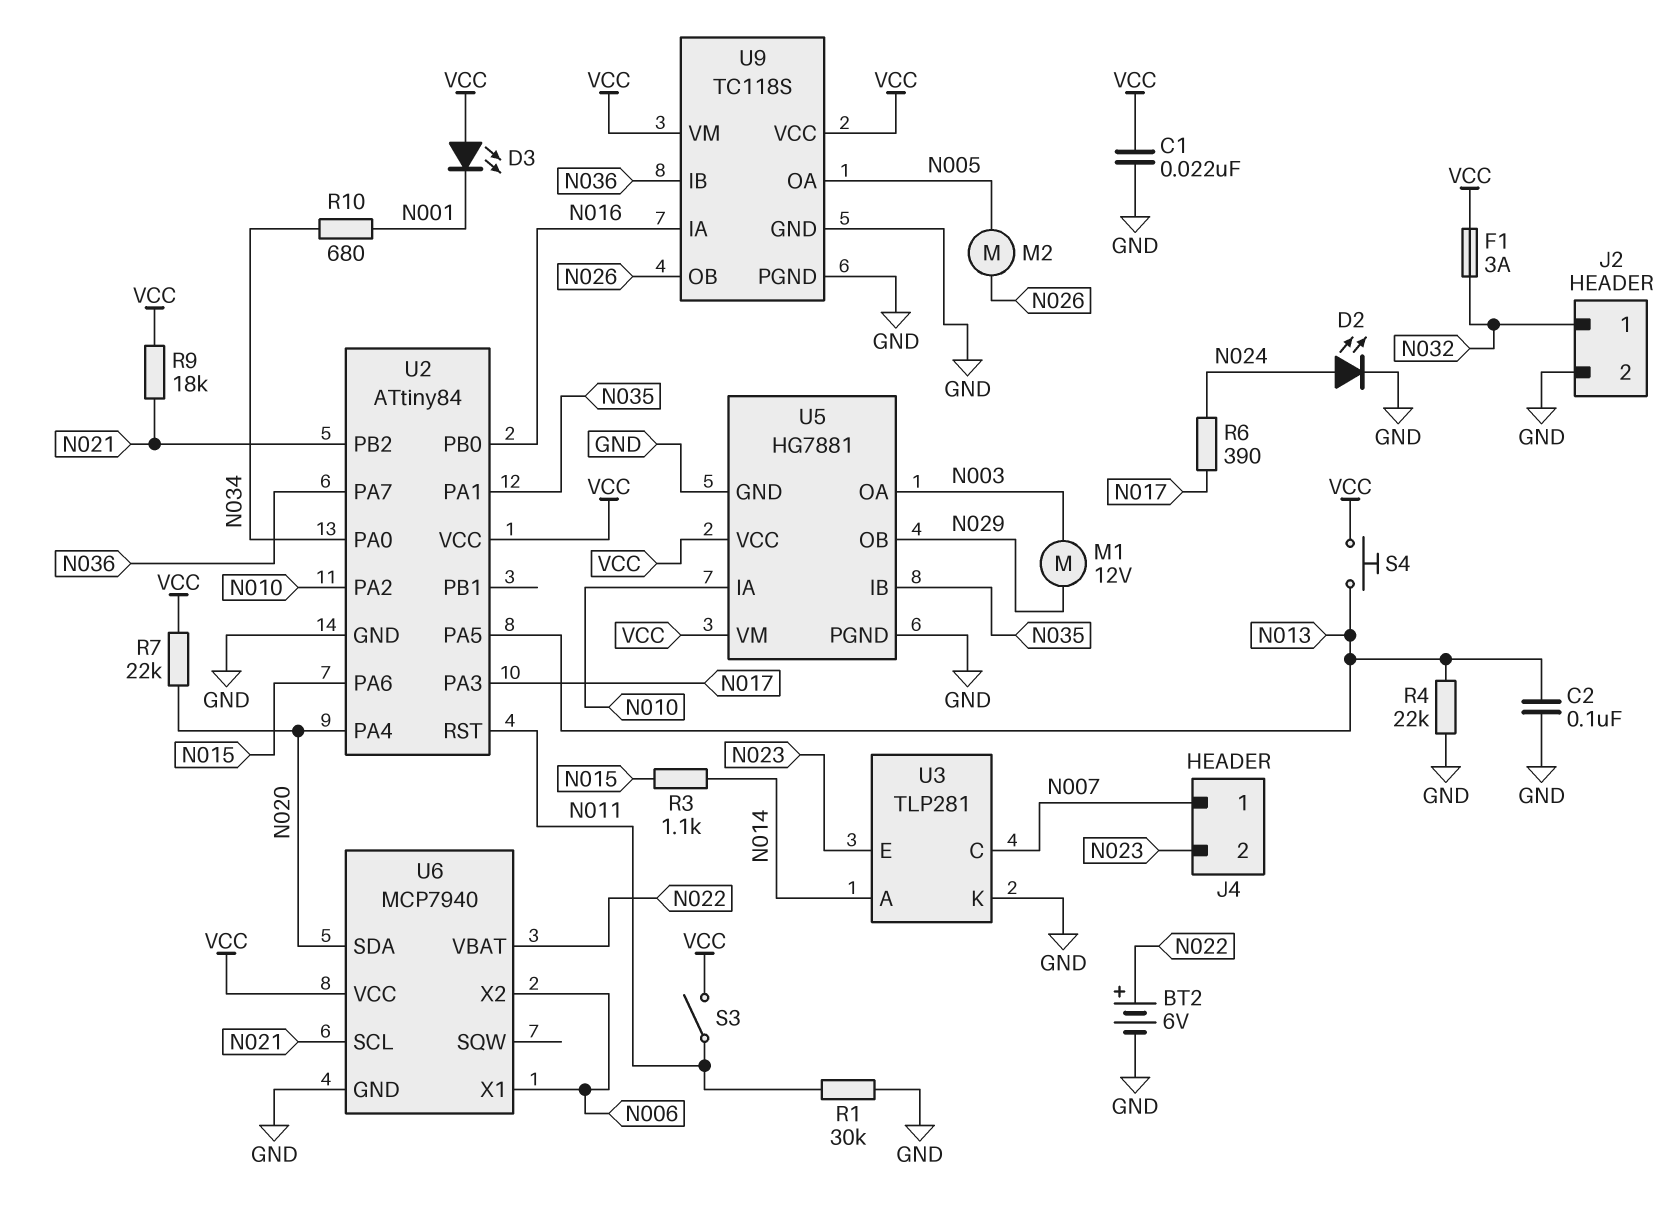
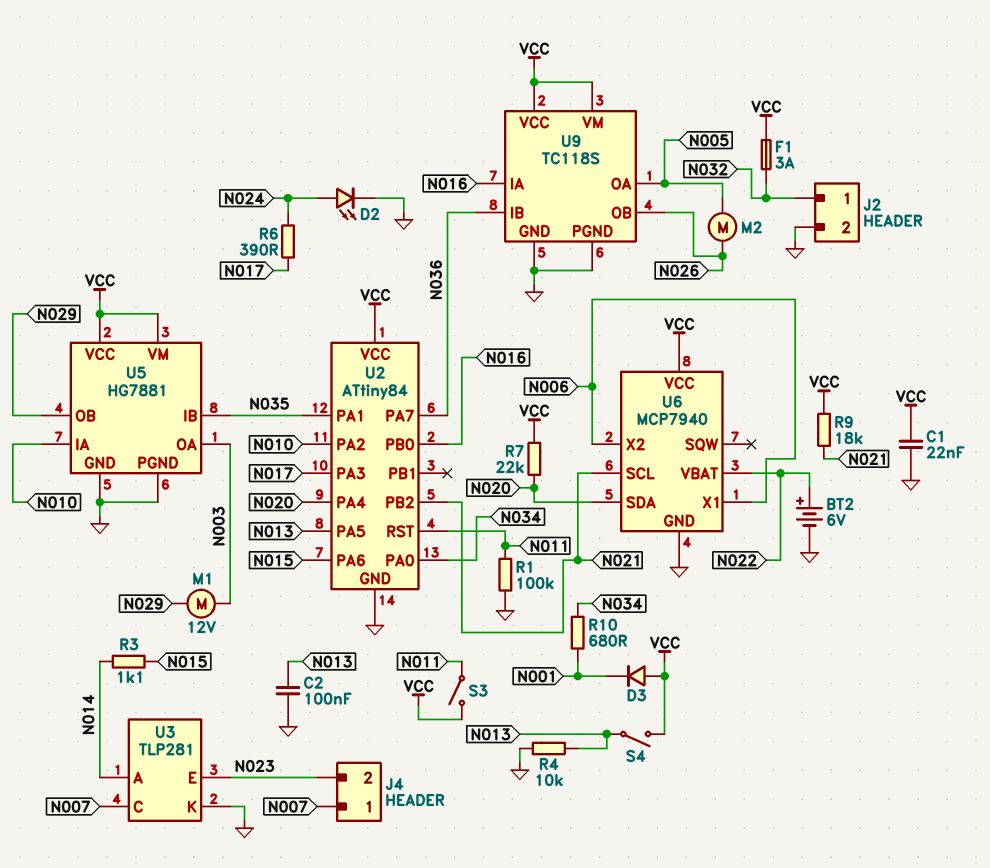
D3: LED (A VCC, K N001) -> diode (A VCC, K N001)
R1: 30k (GND, N011) -> 100k (GND, N011)
R4: 22k (GND, N013) -> 10k (GND, N013)
S4: button (N013, VCC) -> switch (N013, VCC)

